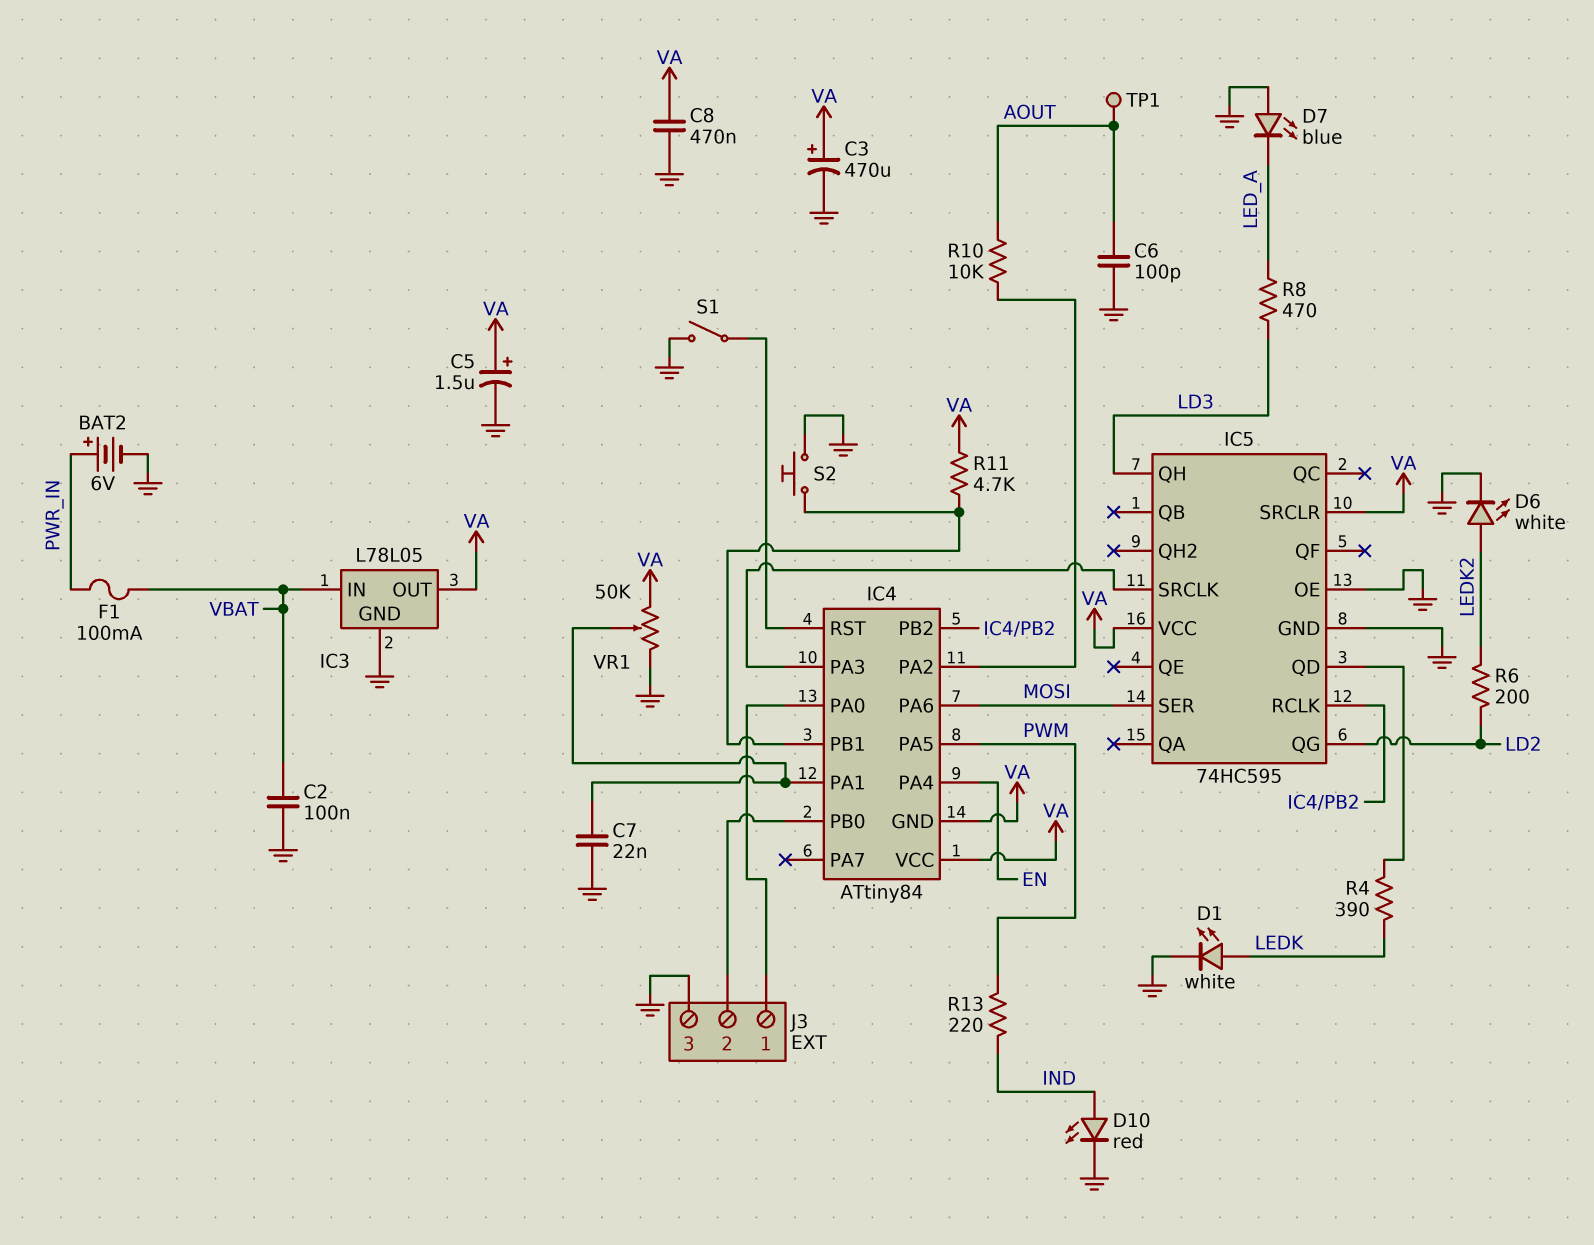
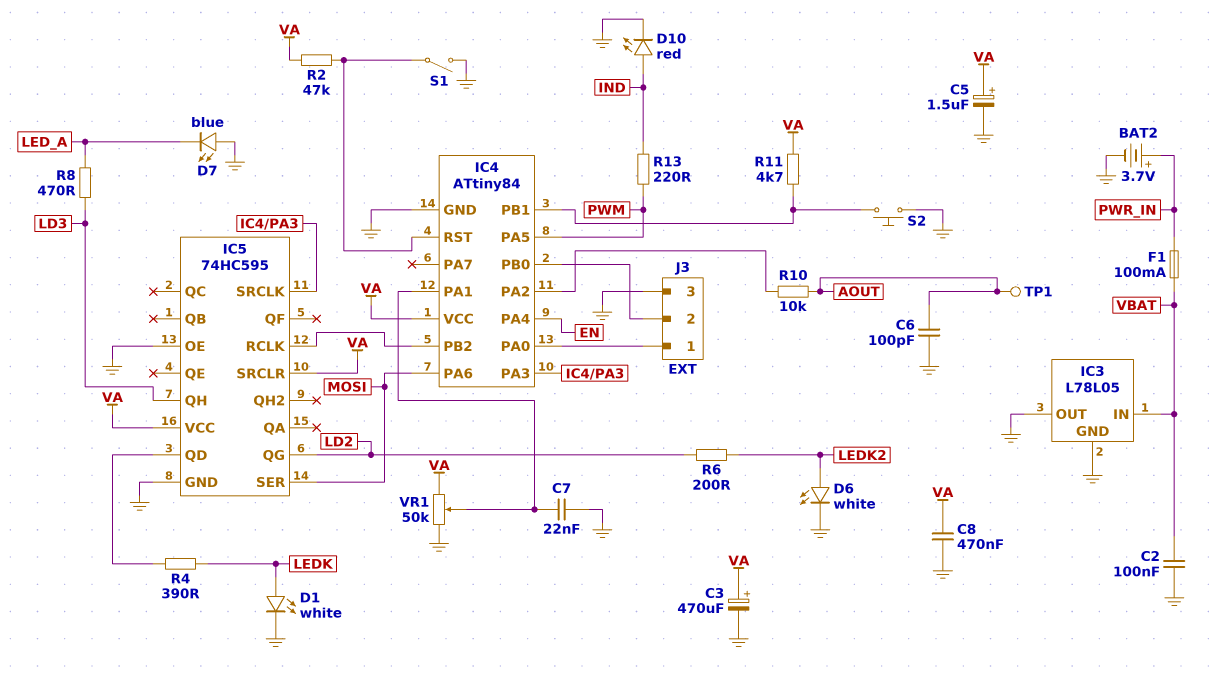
BAT2: 6V (plus PWR_IN, minus GND) -> 3.7V (plus PWR_IN, minus GND)
IC3 pin OUT: VA -> GND
IC4 pin GND: VA -> GND
R2: none -> 47k (IC4/RST, VA)

